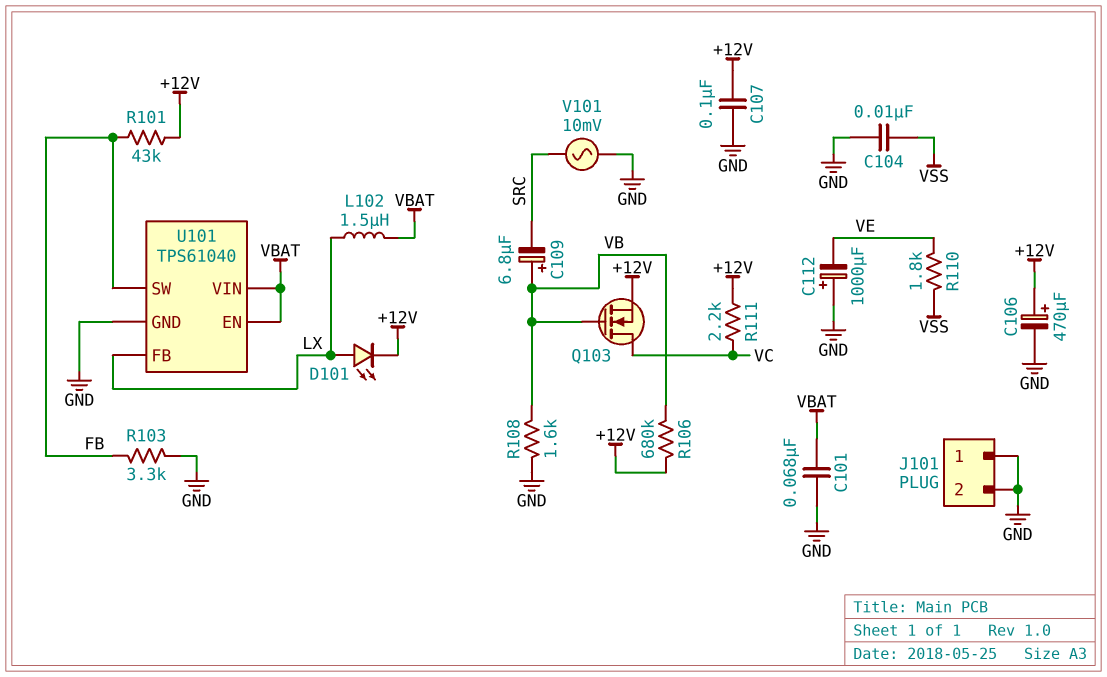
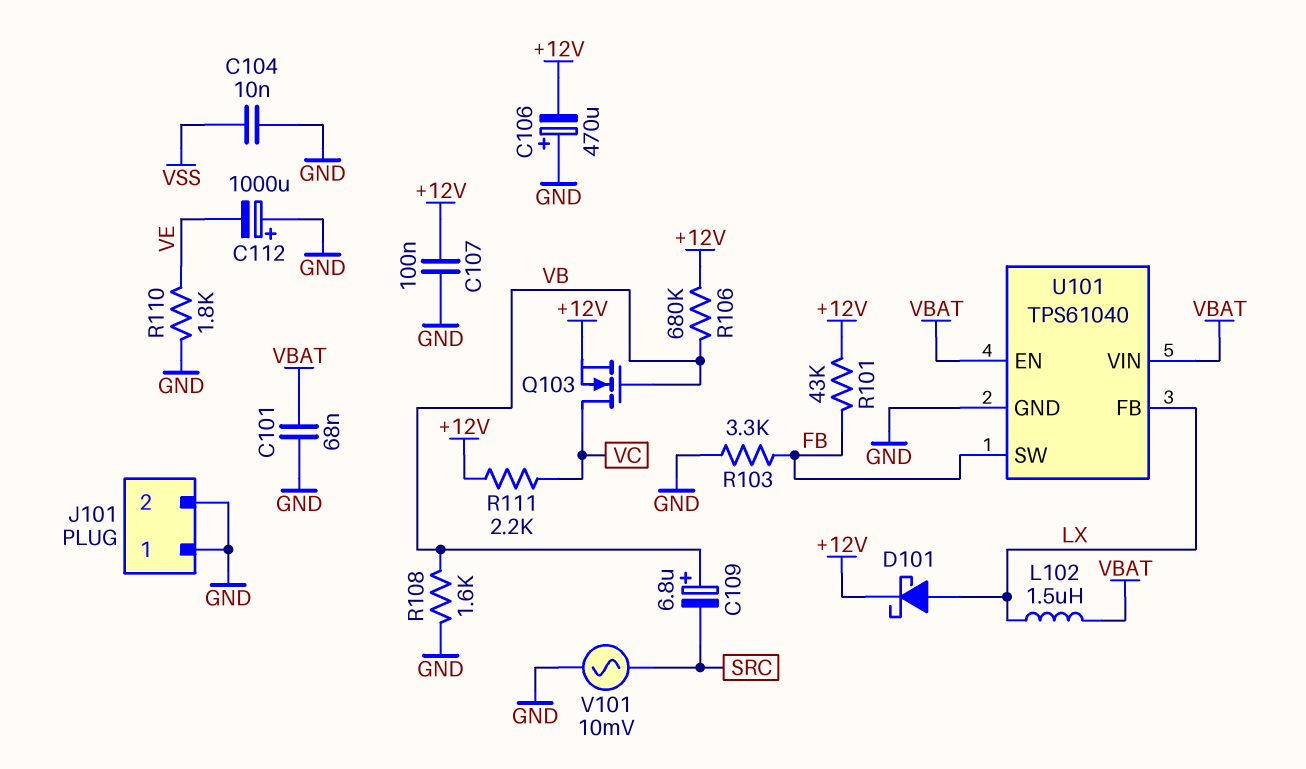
C106: 470uF (plus +12V, minus GND) -> 470uF (plus GND, minus +12V)
D101: LED (A LX, K +12V) -> schottky (A LX, K +12V)
R110: 1.8k (VE, VSS) -> 1.8k (GND, VE)

